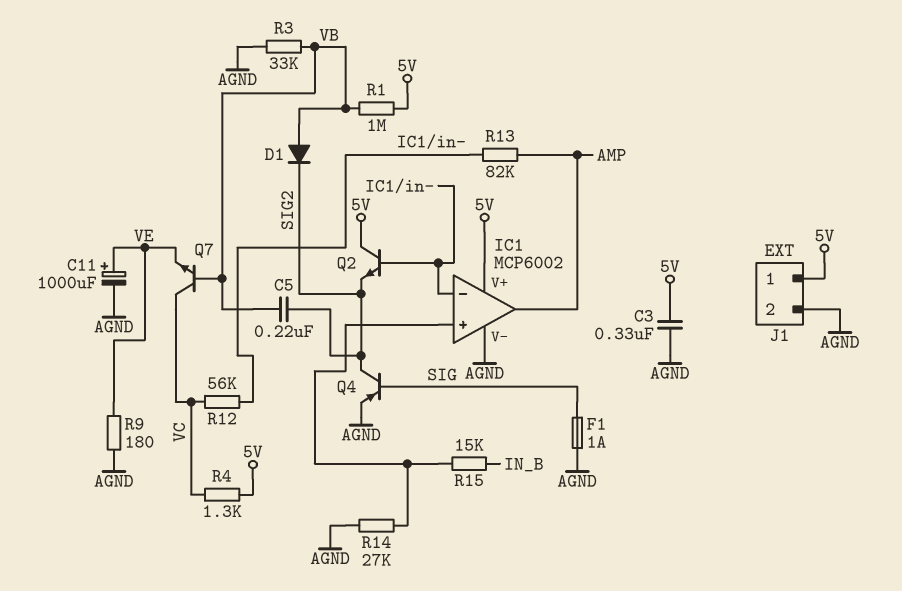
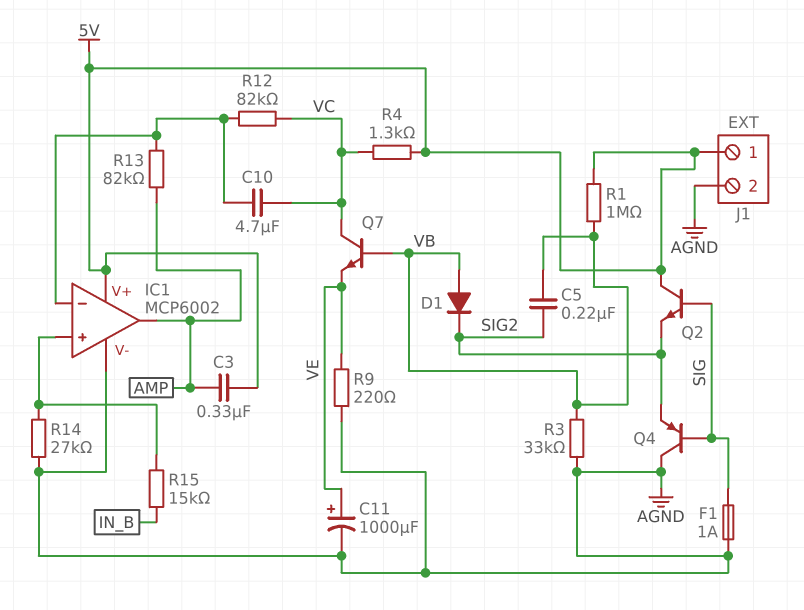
C3: 330nF (5V, AGND) -> 330nF (5V, AMP)
C10: none -> 4.7uF (IC1/in-, VC)
Q2: NPN (B IC1/in-, C 5V, E SIG2) -> NPN (B SIG, C 5V, E SIG2)
Q4: PNP (B SIG, C SIG2, E AGND) -> PNP (B SIG, C AGND, E SIG2)
R9: 180 (AGND, VE) -> 220 (AGND, VE)
R12: 56k (IC1/in-, VC) -> 82k (IC1/in-, VC)

